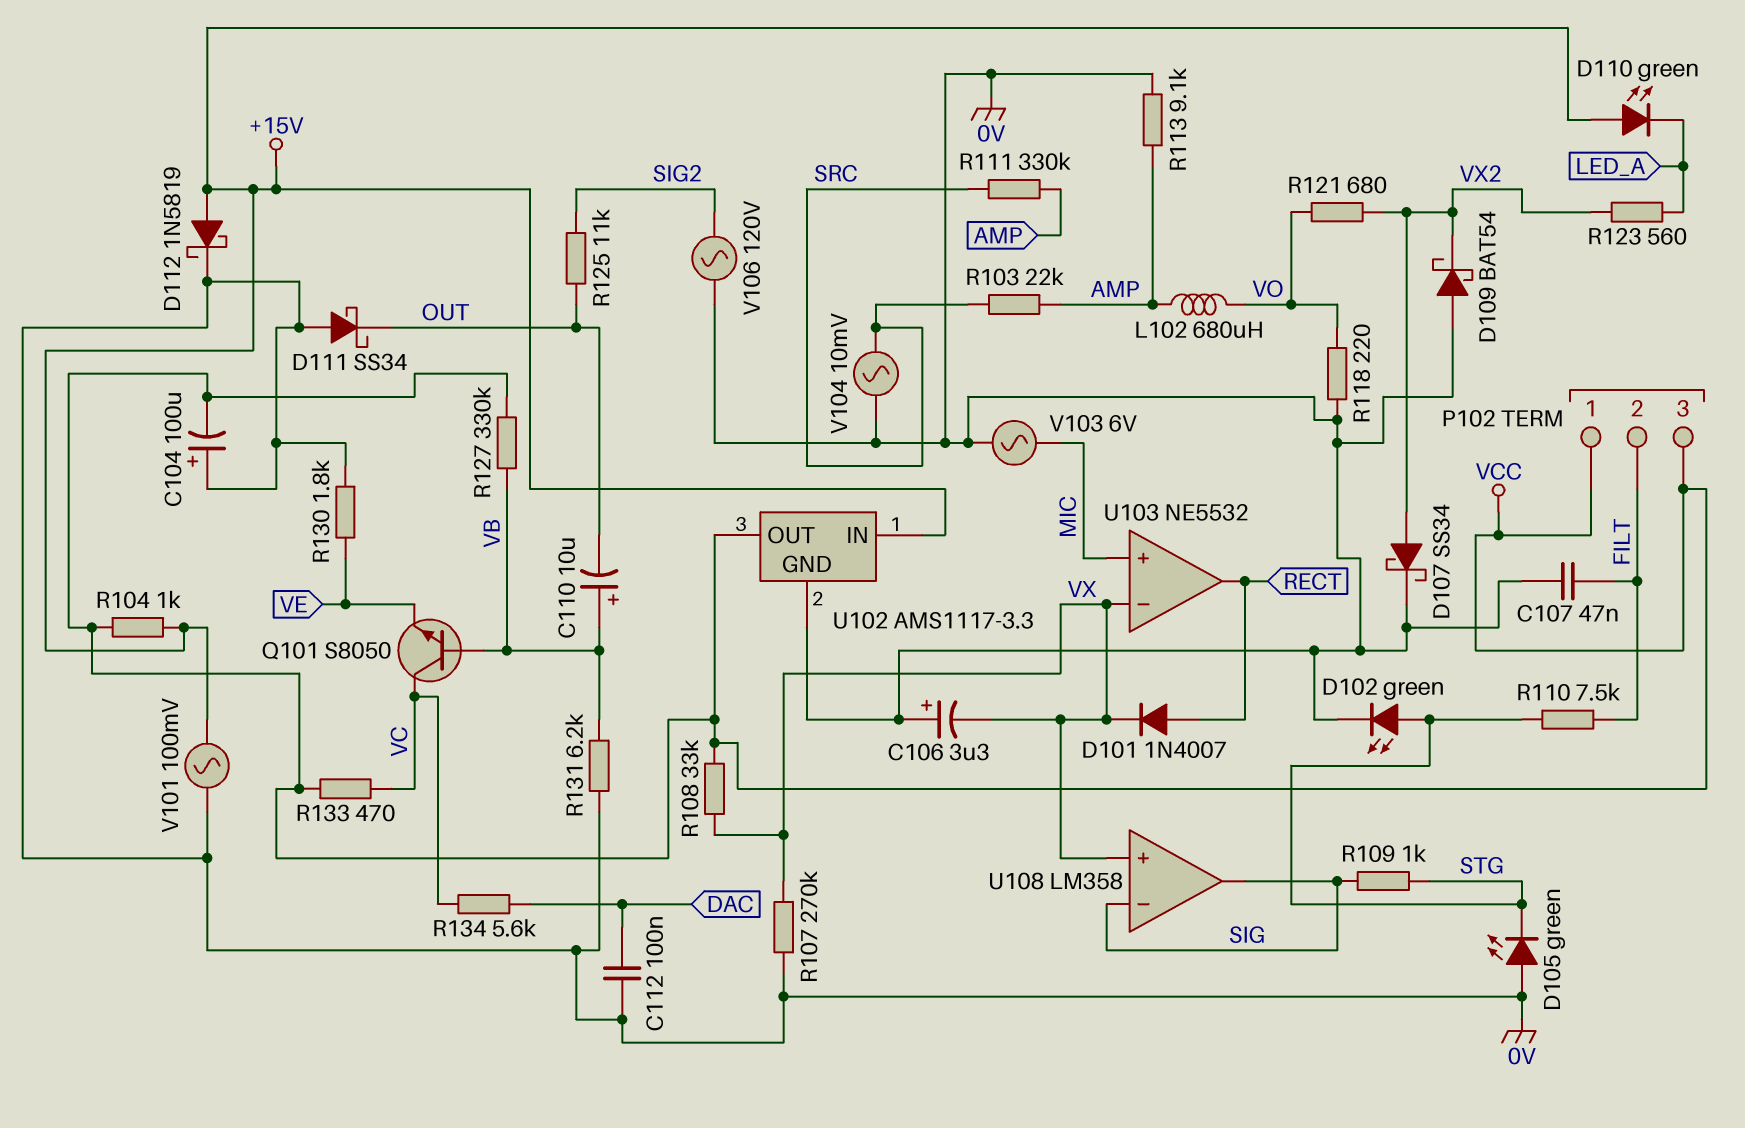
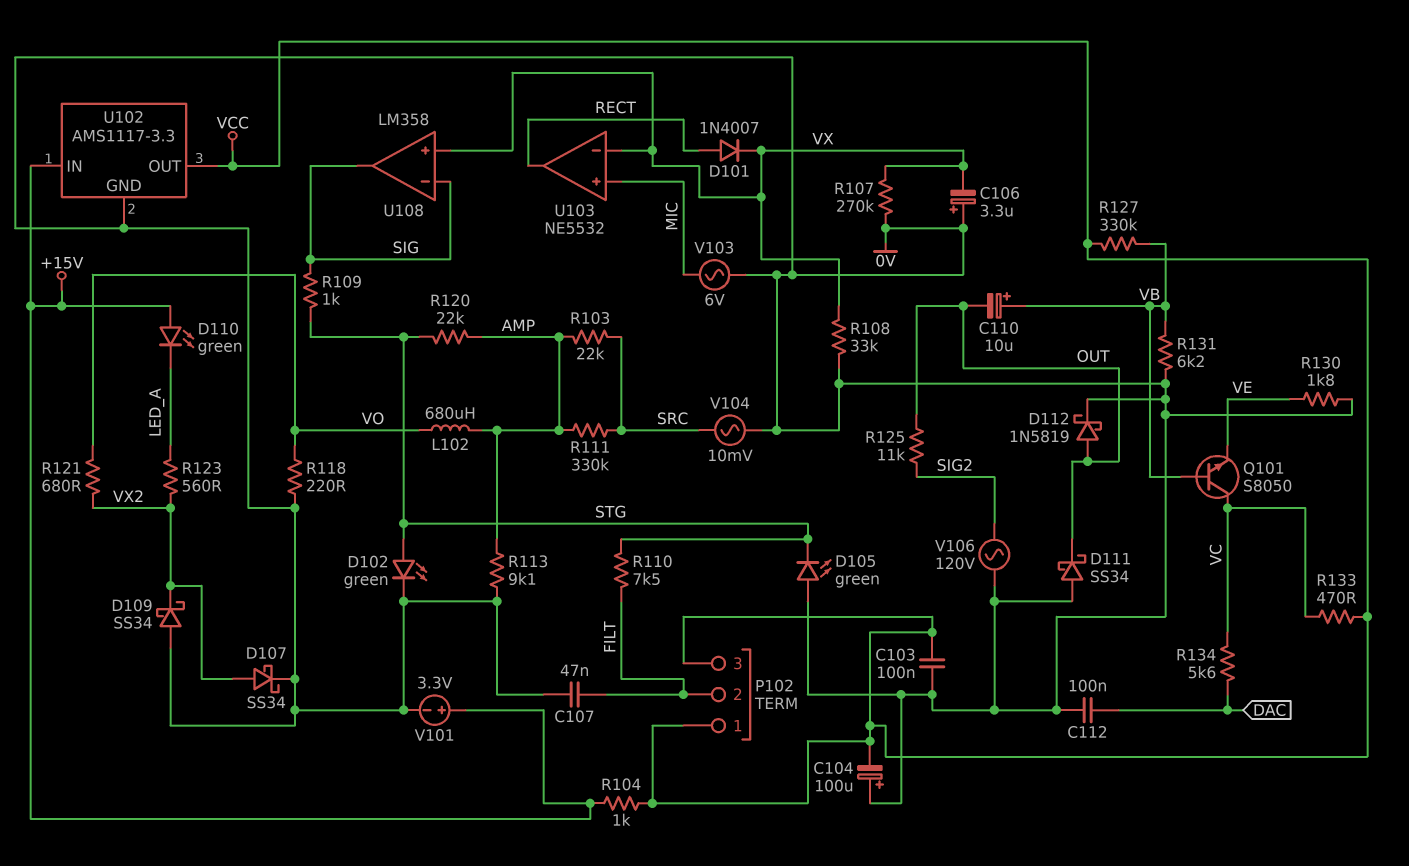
C103: none -> 100nF (0V, VCC)
D109: schottky BAT54 (A 0V, K VX2) -> schottky SS34 (A 0V, K VX2)
D112: schottky 1N5819 (A +15V, K 0V) -> schottky 1N5819 (A OUT, K 0V)
R108: 33k (VCC, VX) -> 33k (0V, VX)
R120: none -> 22k (AMP, STG)
V101: AC 100mV (+15V, 0V) -> 3.3V (plus +15V, minus 0V)

